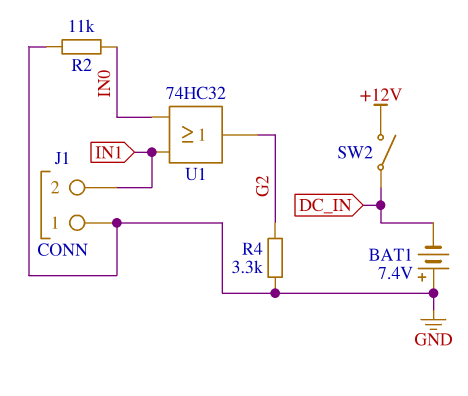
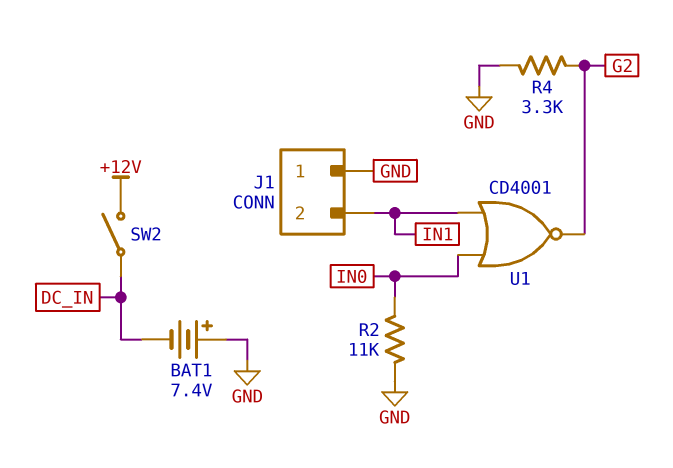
U1: OR 74HC32 (in IN0, in IN1, out G2) -> NOR CD4001 (in IN0, in IN1, out G2)

